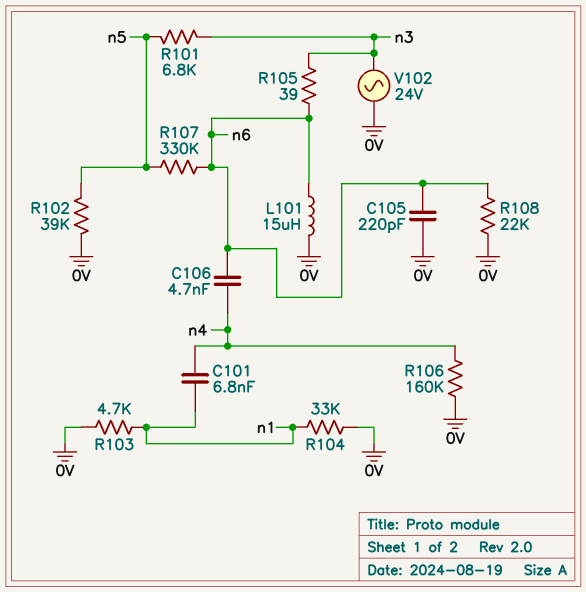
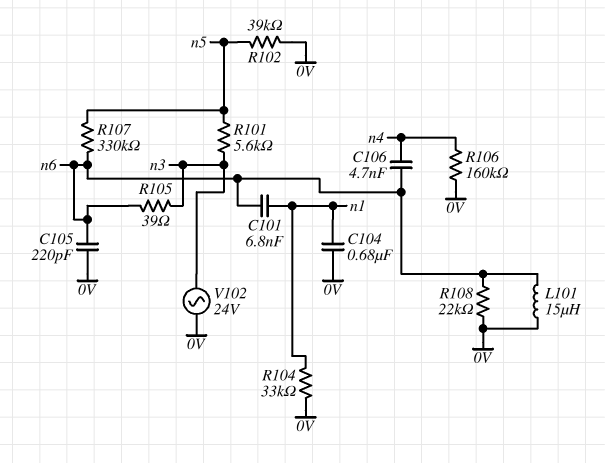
C101: 6.8nF (n1, n4) -> 6.8nF (n1, n6)
C104: none -> 680nF (0V, n1)
R101: 6.8k (n3, n5) -> 5.6k (n3, n5)
R103: 4.7k (0V, n1) -> none

